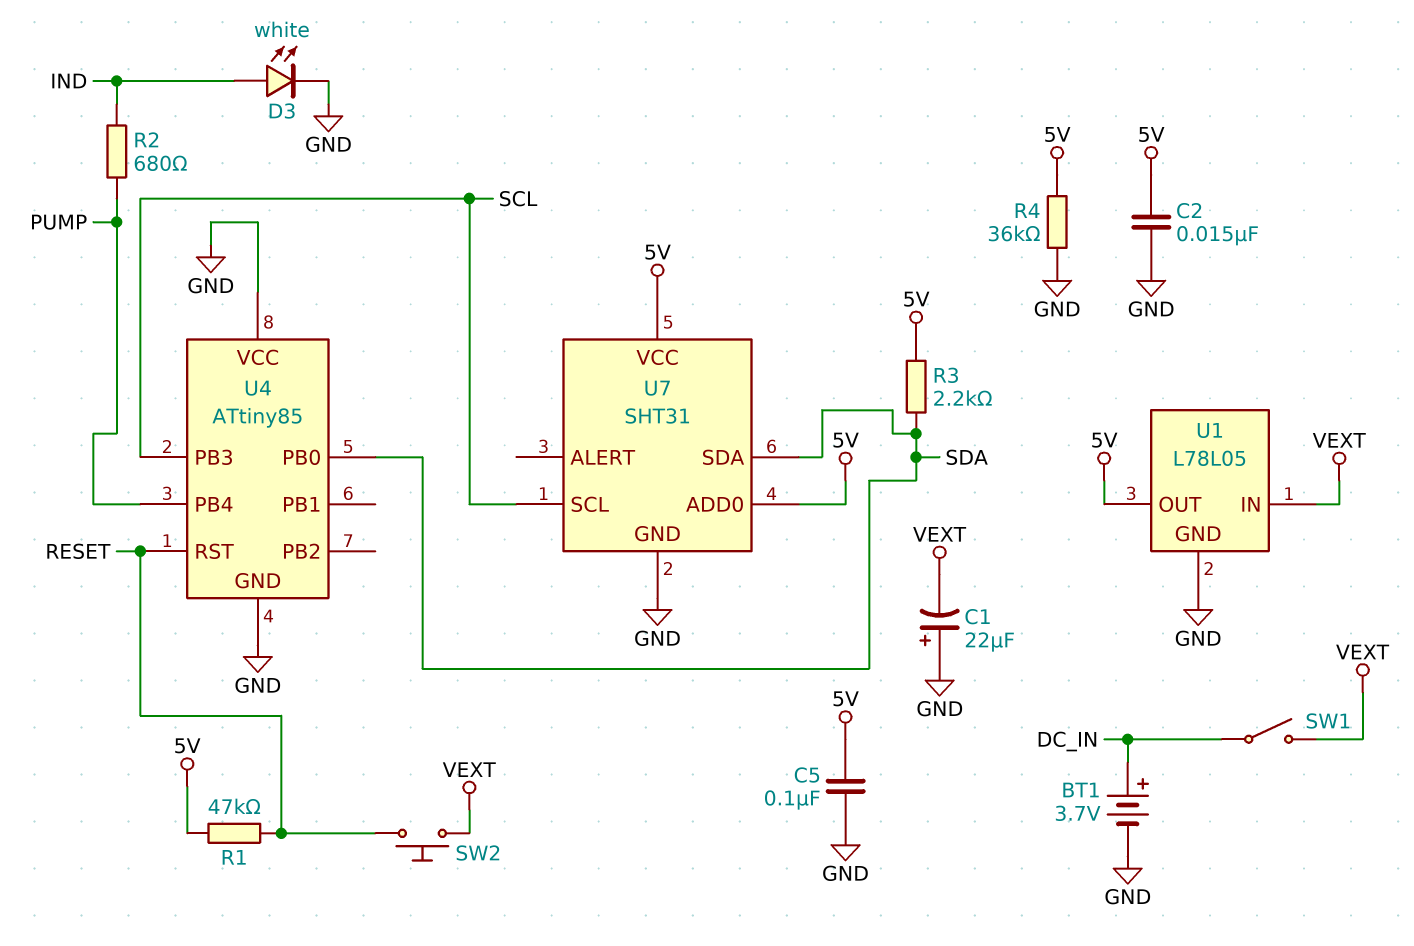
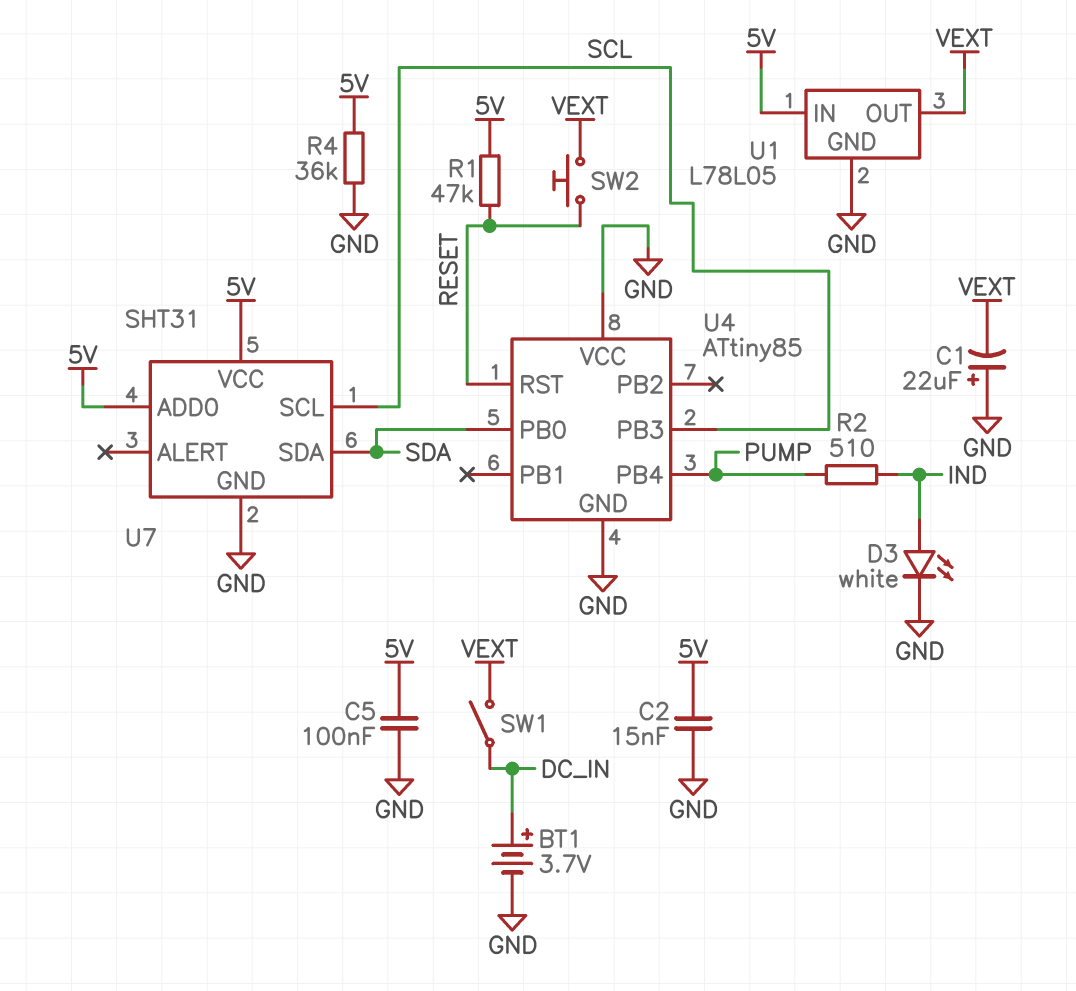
R2: 680 (IND, PUMP) -> 510 (IND, PUMP)
R3: 2.2k (5V, SDA) -> none
U1 pin IN: VEXT -> 5V
U1 pin OUT: 5V -> VEXT

